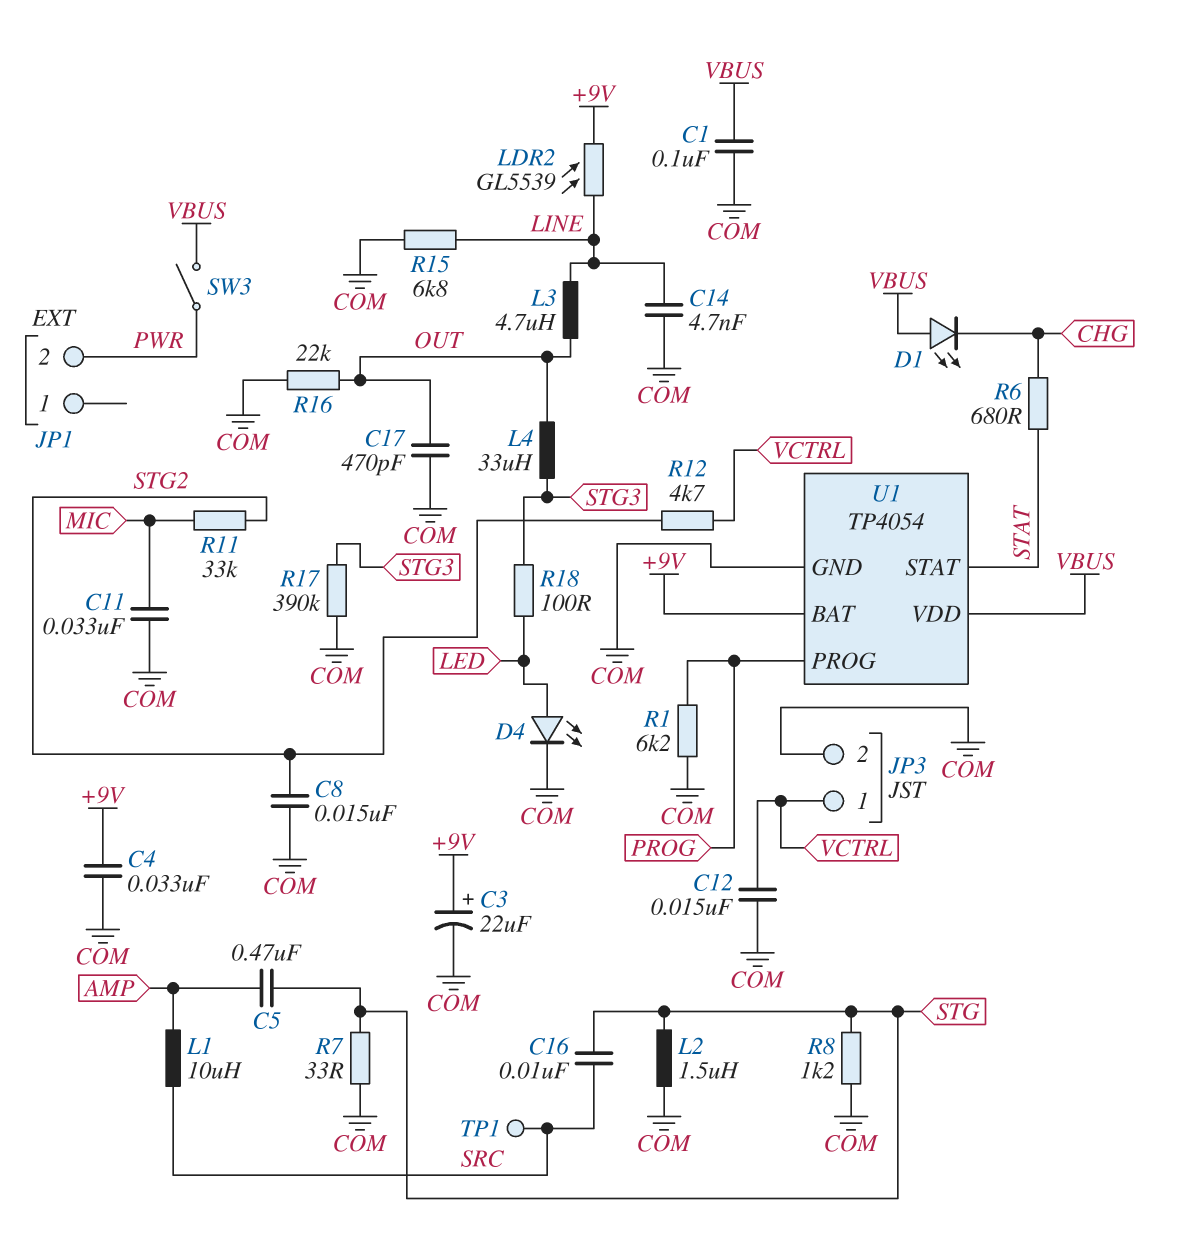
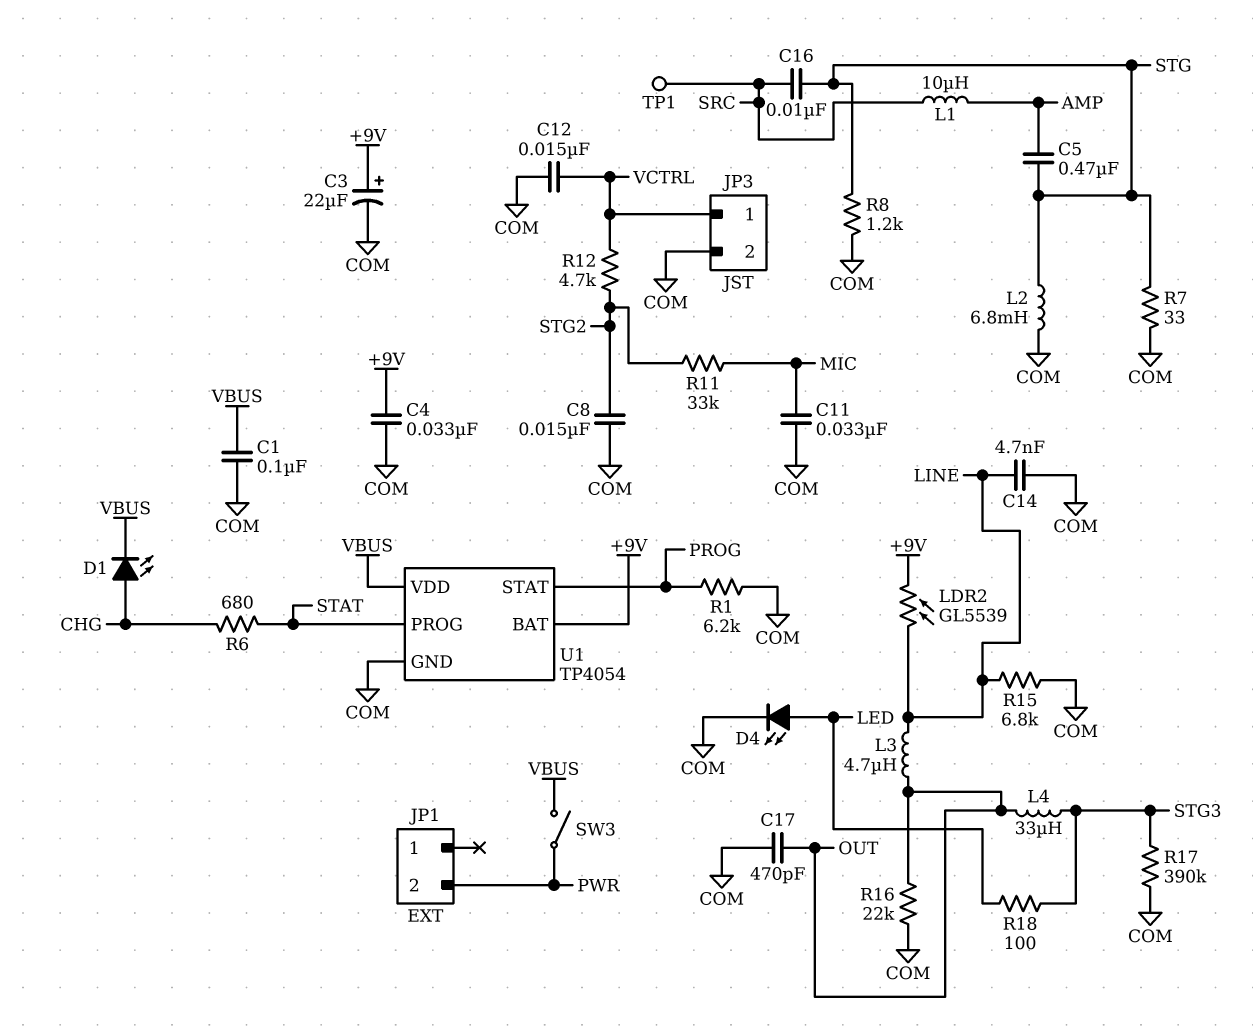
D1: LED (A VBUS, K CHG) -> LED (A CHG, K VBUS)
L2: 1.5uH (COM, STG) -> 6.8mH (COM, STG)
U1 pin PROG: PROG -> STAT
U1 pin STAT: STAT -> PROG

